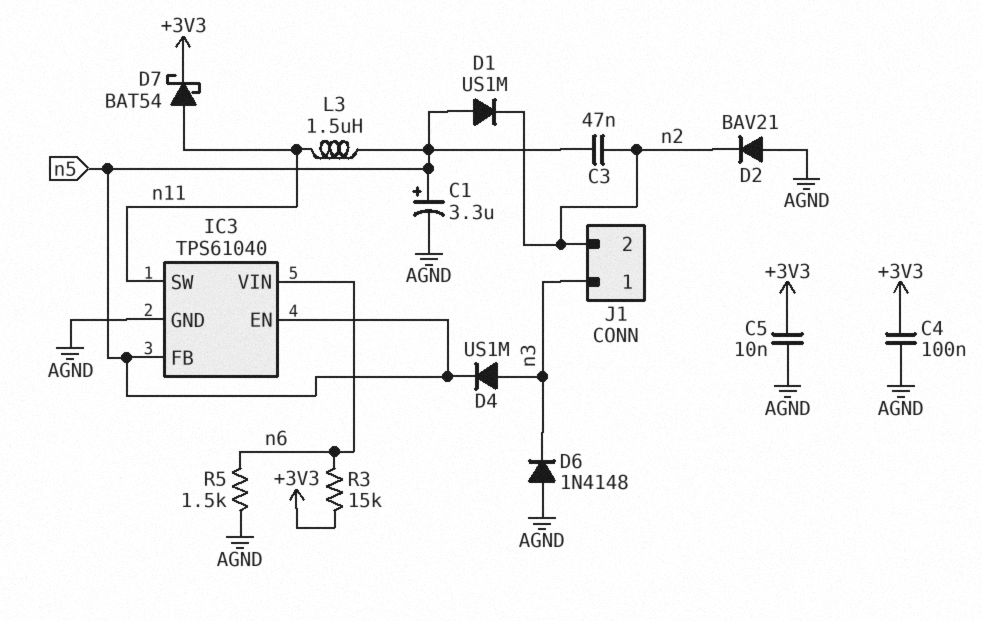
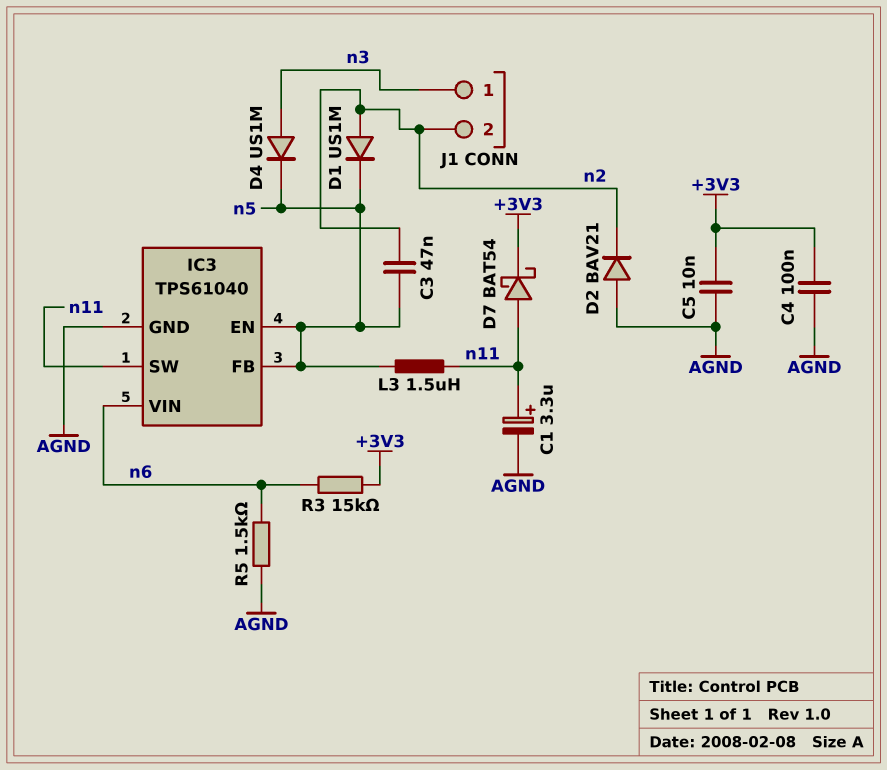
C1: 3.3uF (plus n5, minus AGND) -> 3.3uF (plus n11, minus AGND)
D1: diode US1M (A n5, K n2) -> diode US1M (A n2, K n5)
D6: diode 1N4148 (A AGND, K n3) -> none

